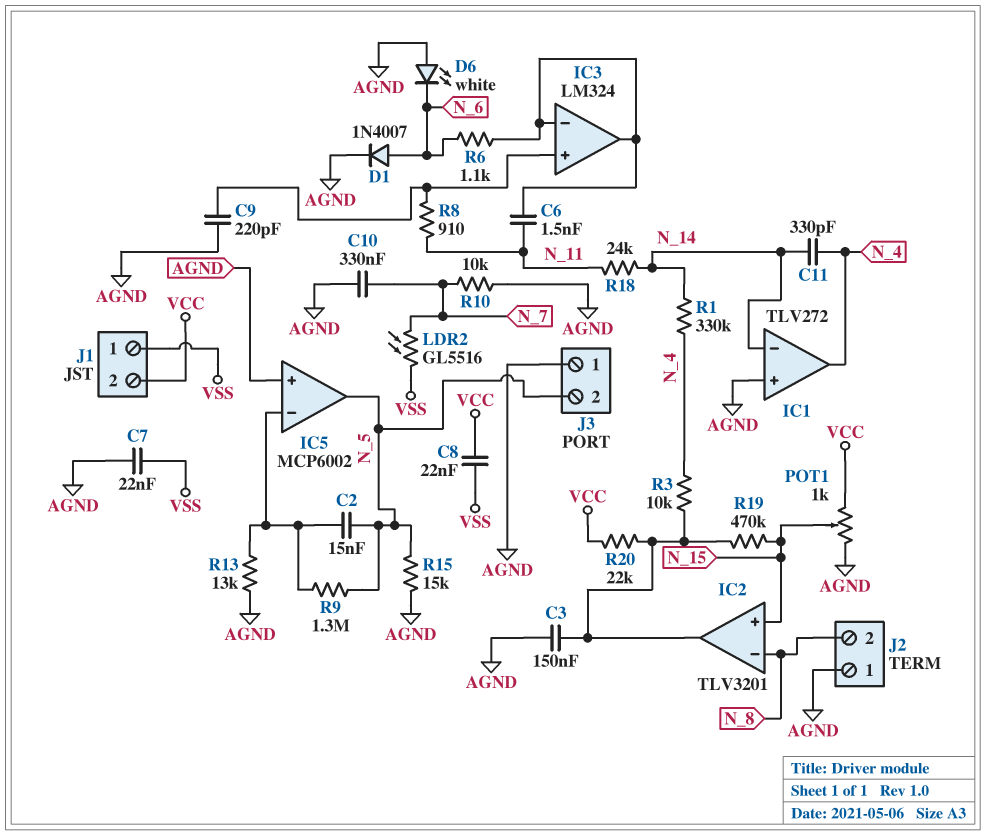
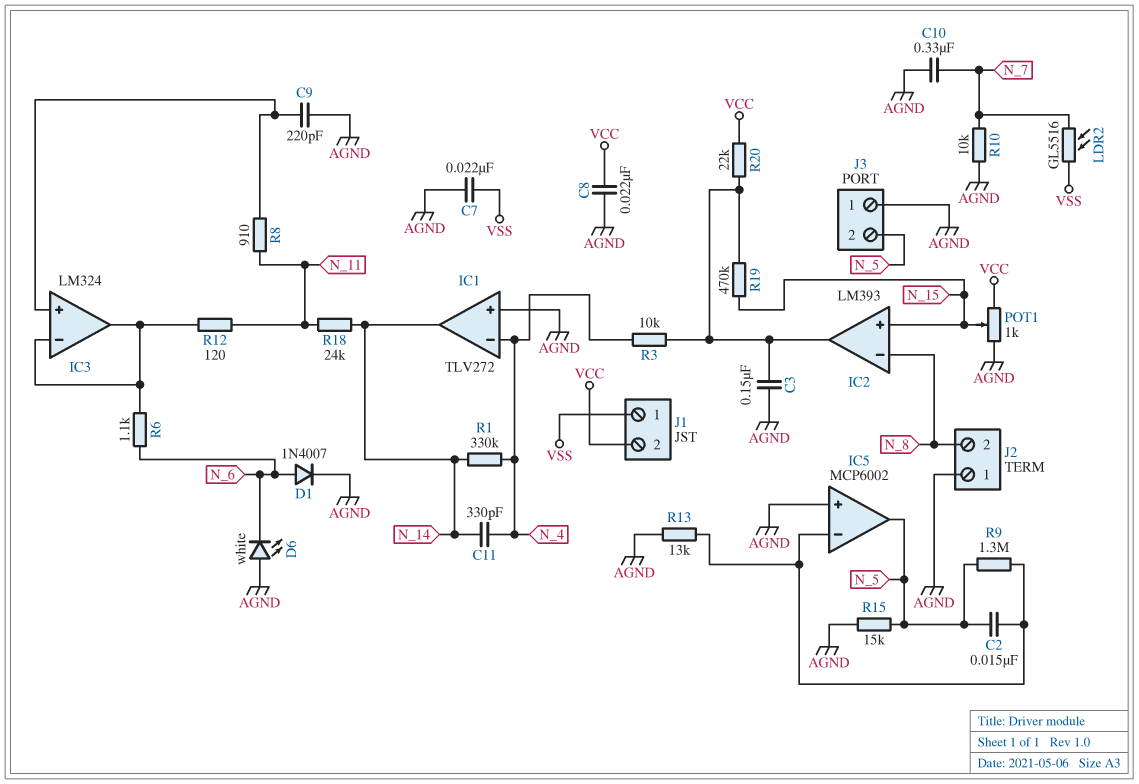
C6: 1.5nF (IC3/in-, N_11) -> none
C8: 22nF (VCC, VSS) -> 22nF (AGND, VCC)
IC1 pin in-: N_14 -> N_4
IC1 pin out: N_4 -> N_14
IC2: TLV3201 -> LM393
R12: none -> 120 (IC3/in-, N_11)

